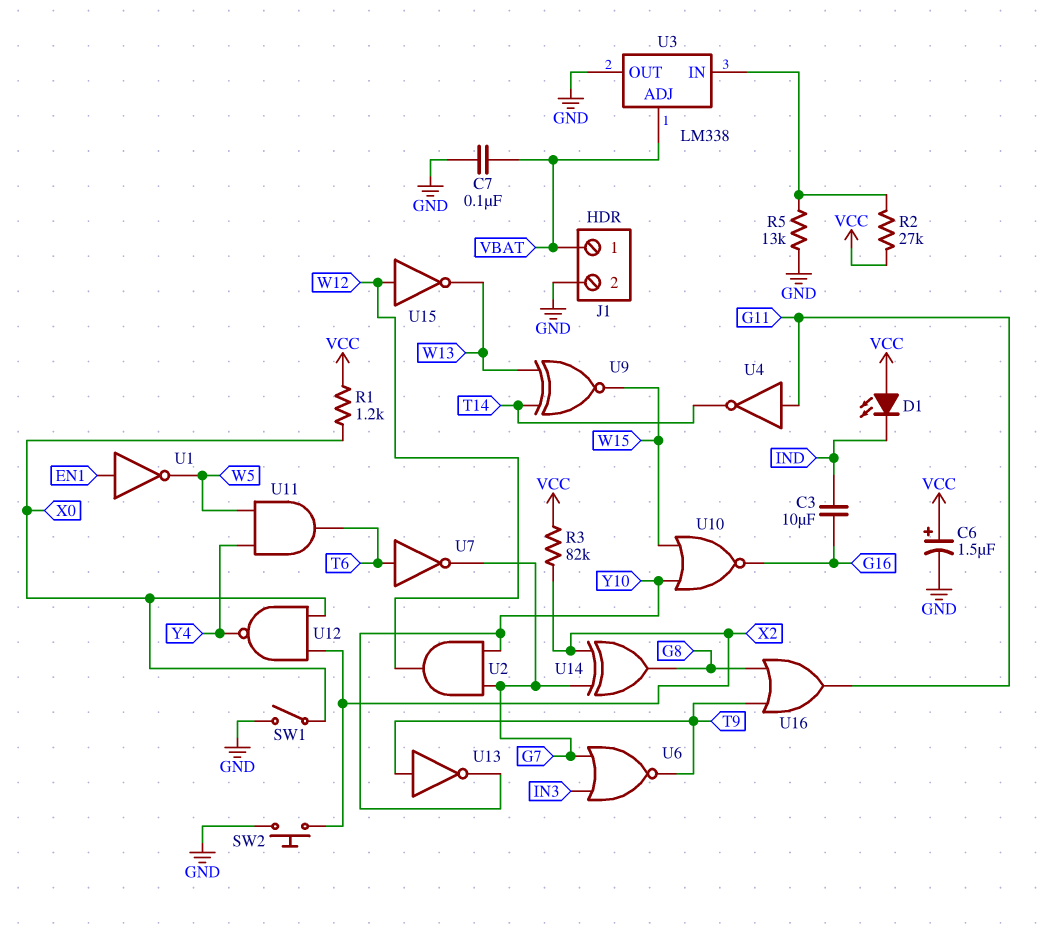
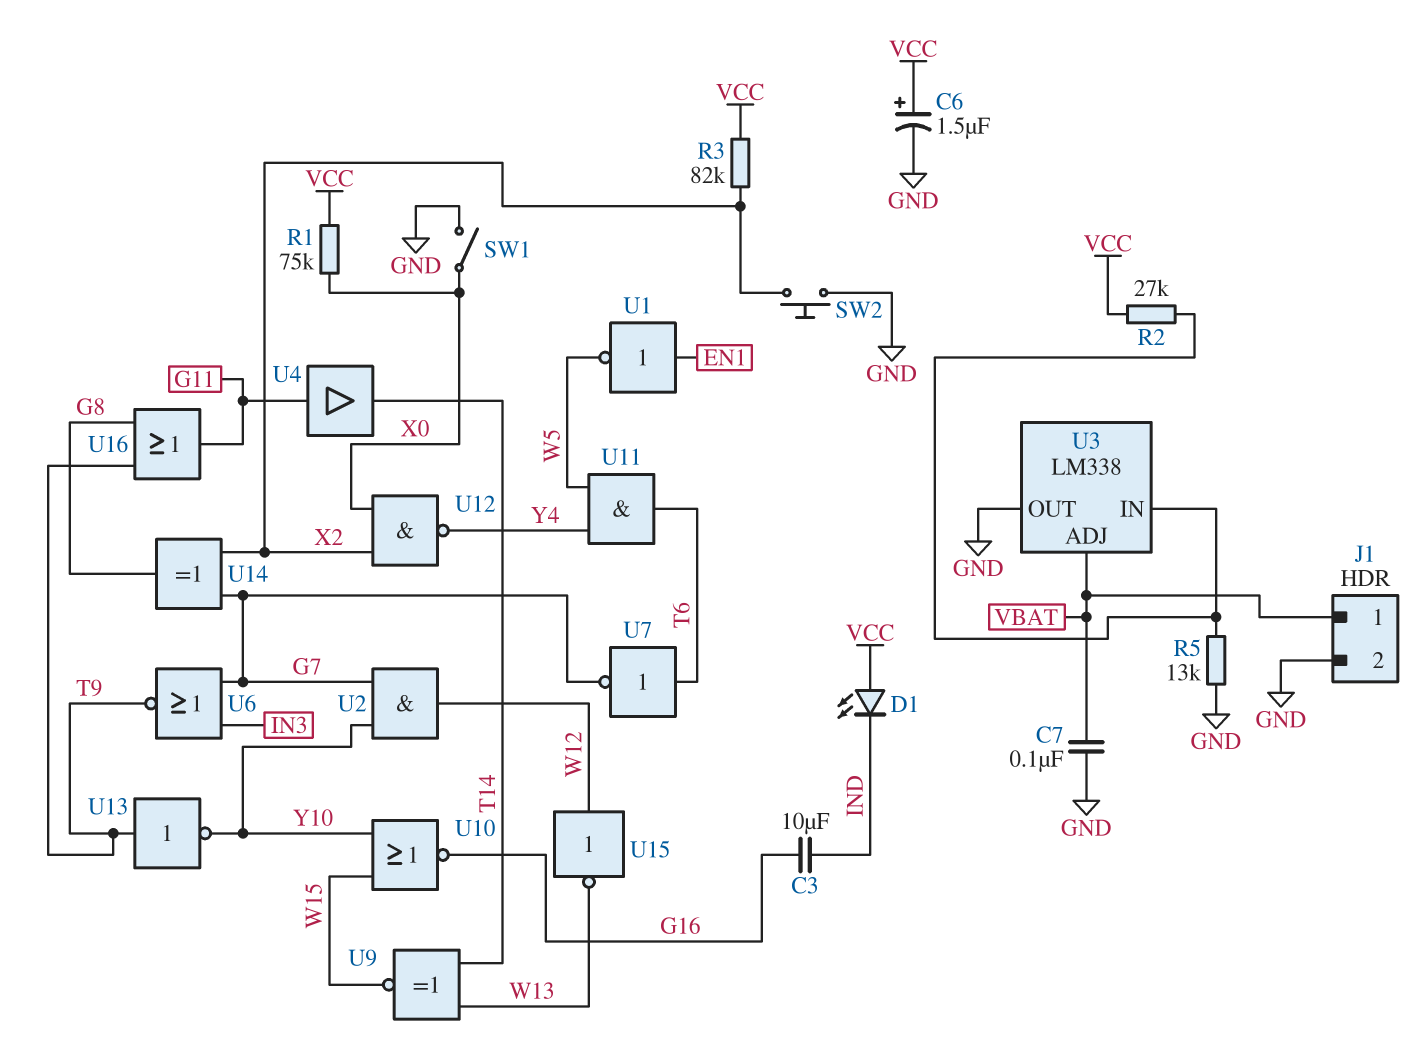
R1: 1.2k (VCC, X0) -> 75k (VCC, X0)
U4: NOT (in G11, out T14) -> buffer (in G11, out T14)

